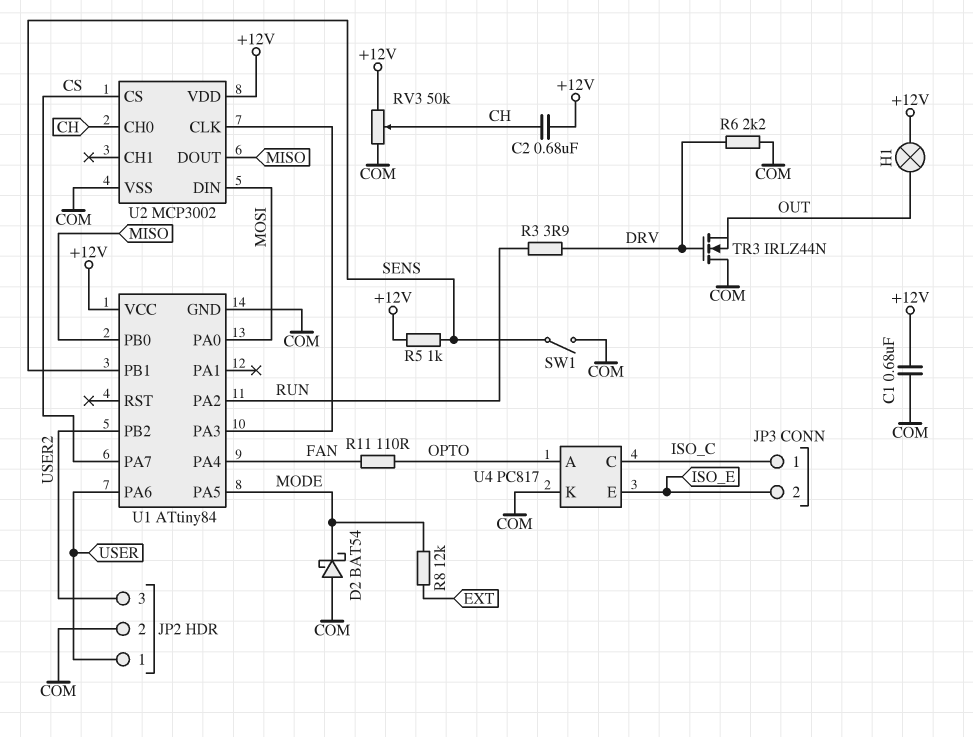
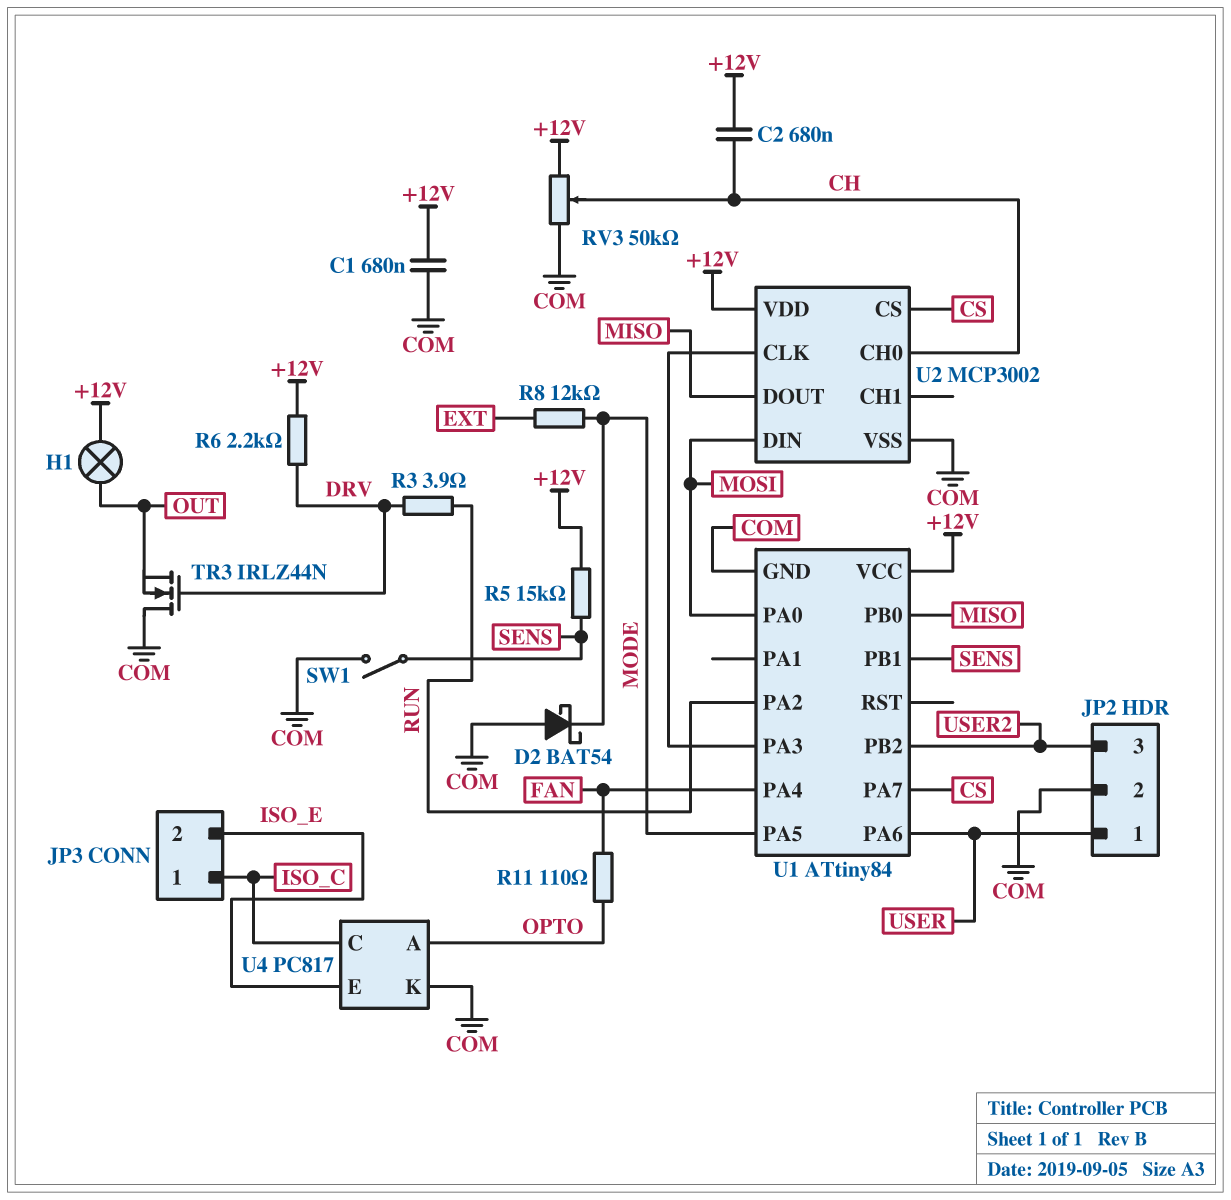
R5: 1k (+12V, SENS) -> 15k (+12V, SENS)
R6: 2.2k (COM, DRV) -> 2.2k (+12V, DRV)

